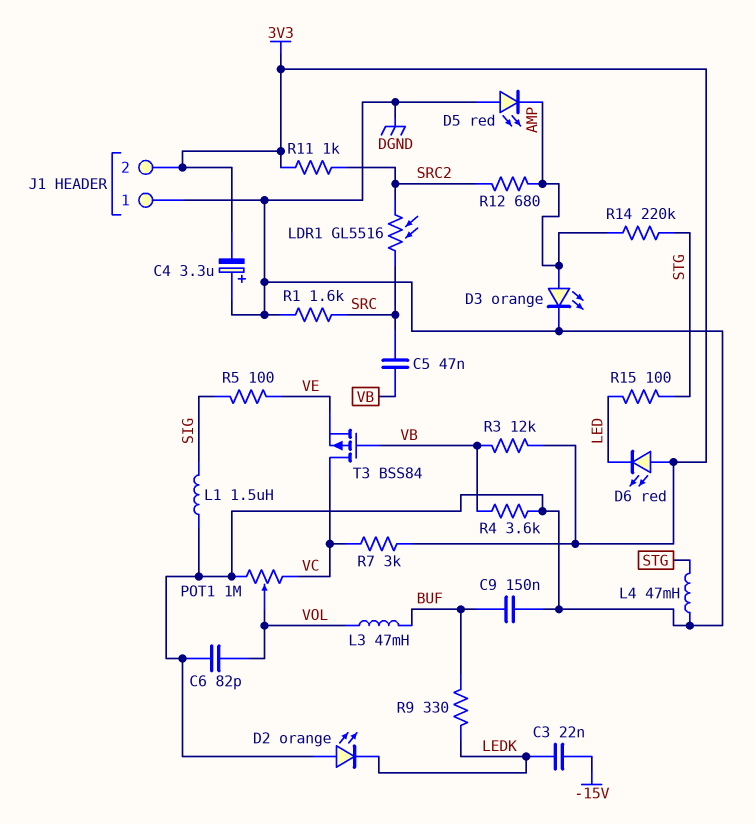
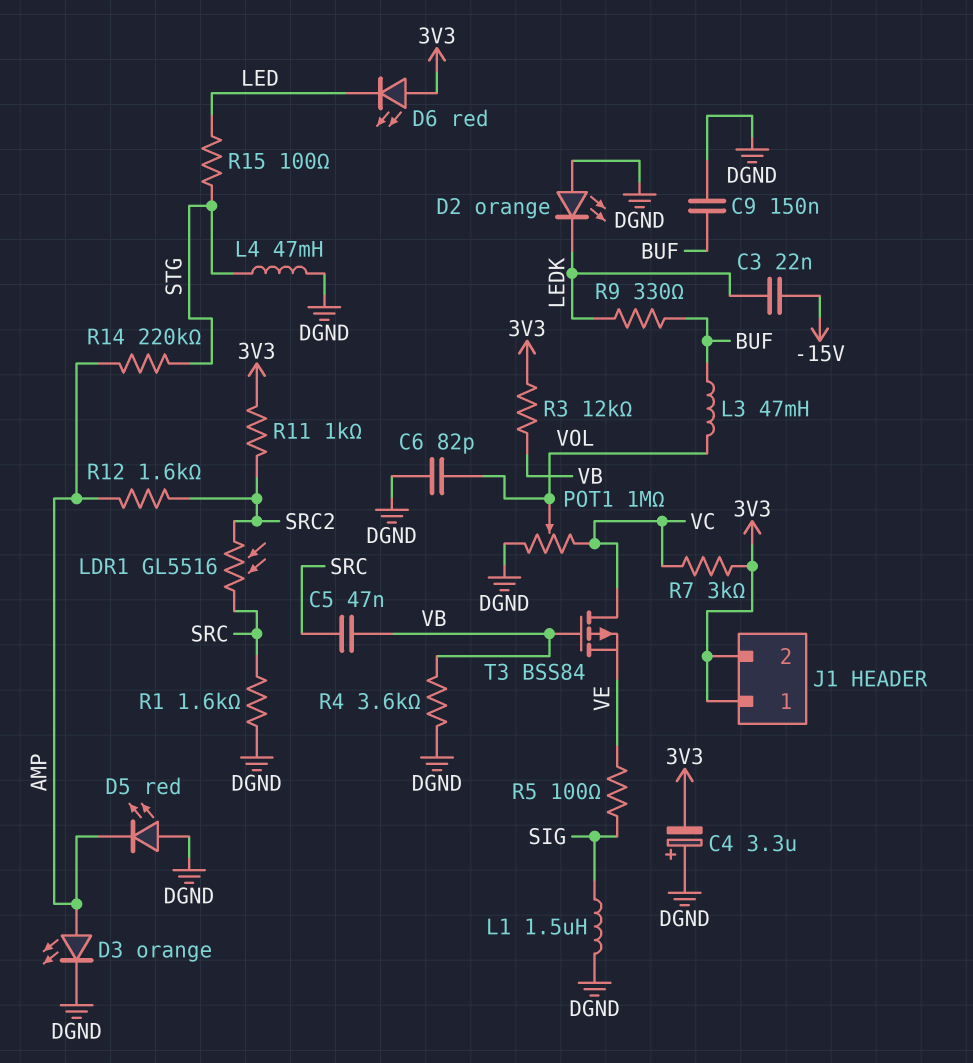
J1 pin 1: DGND -> 3V3
R12: 680 (AMP, SRC2) -> 1.6k (AMP, SRC2)

